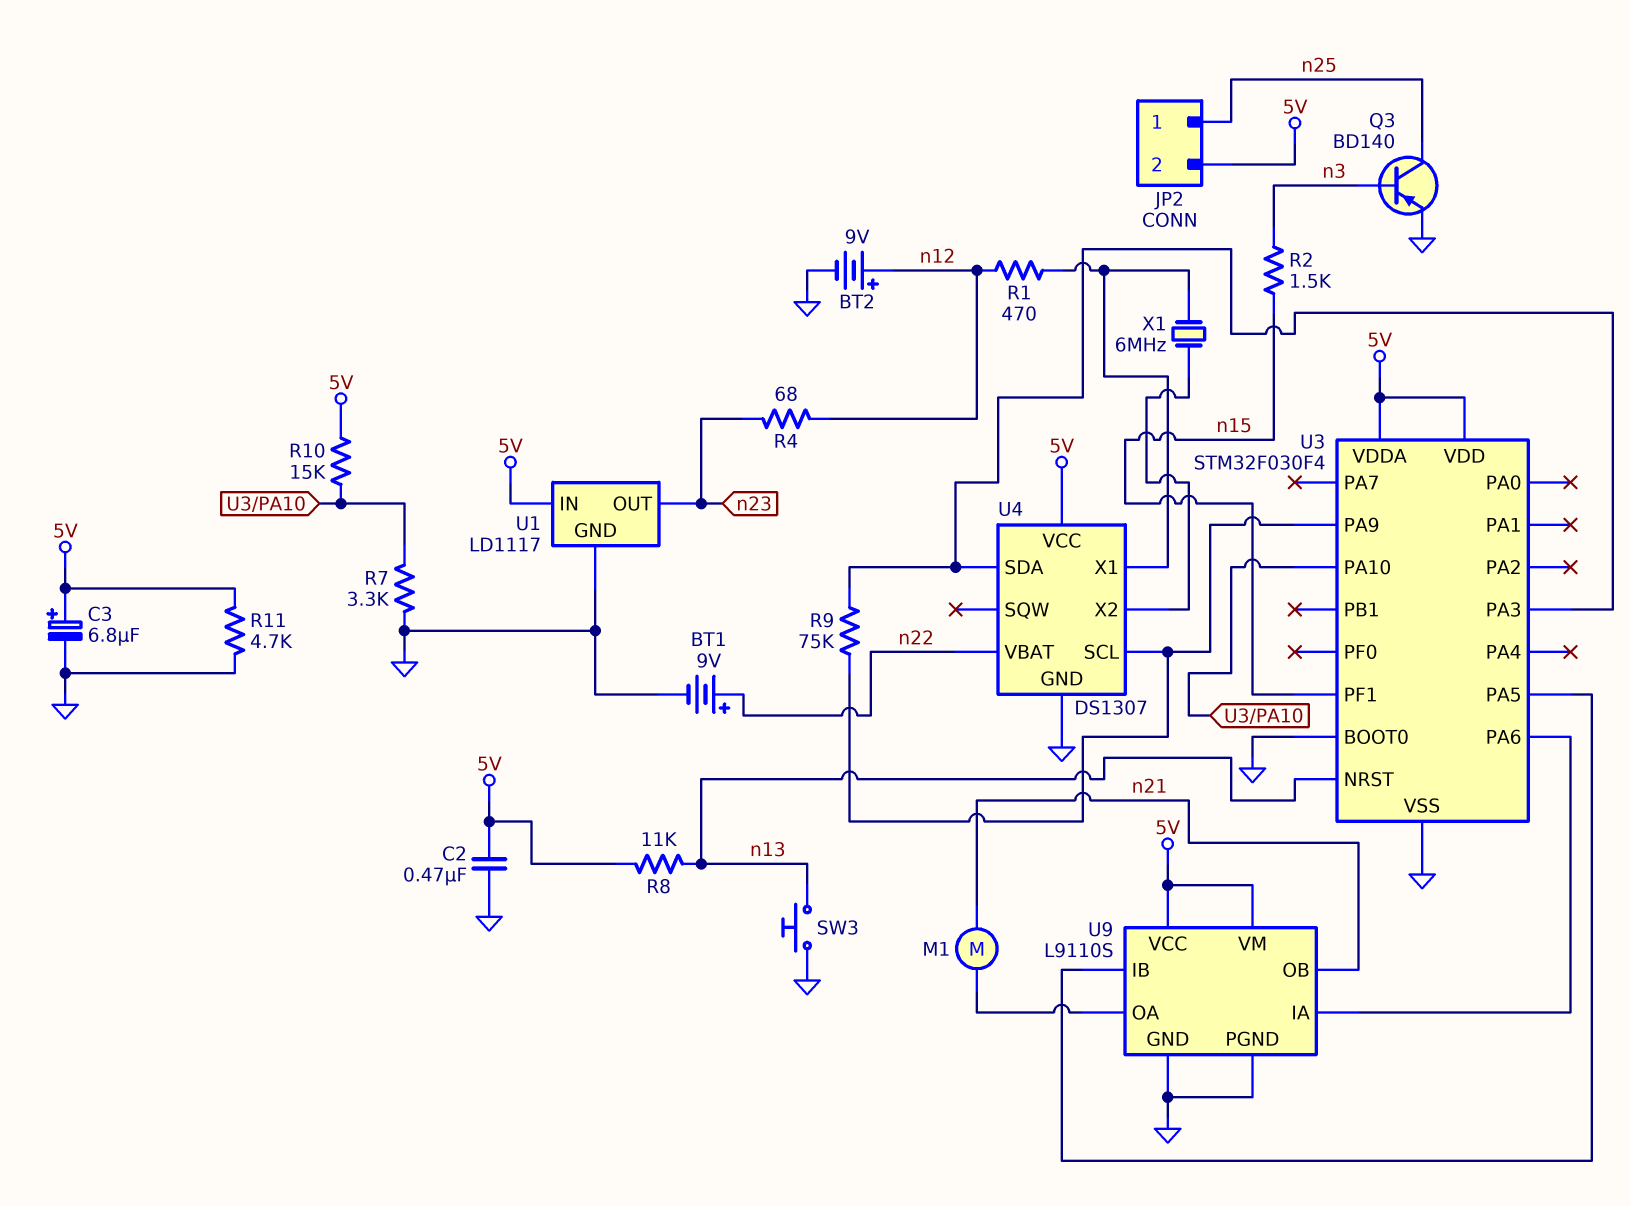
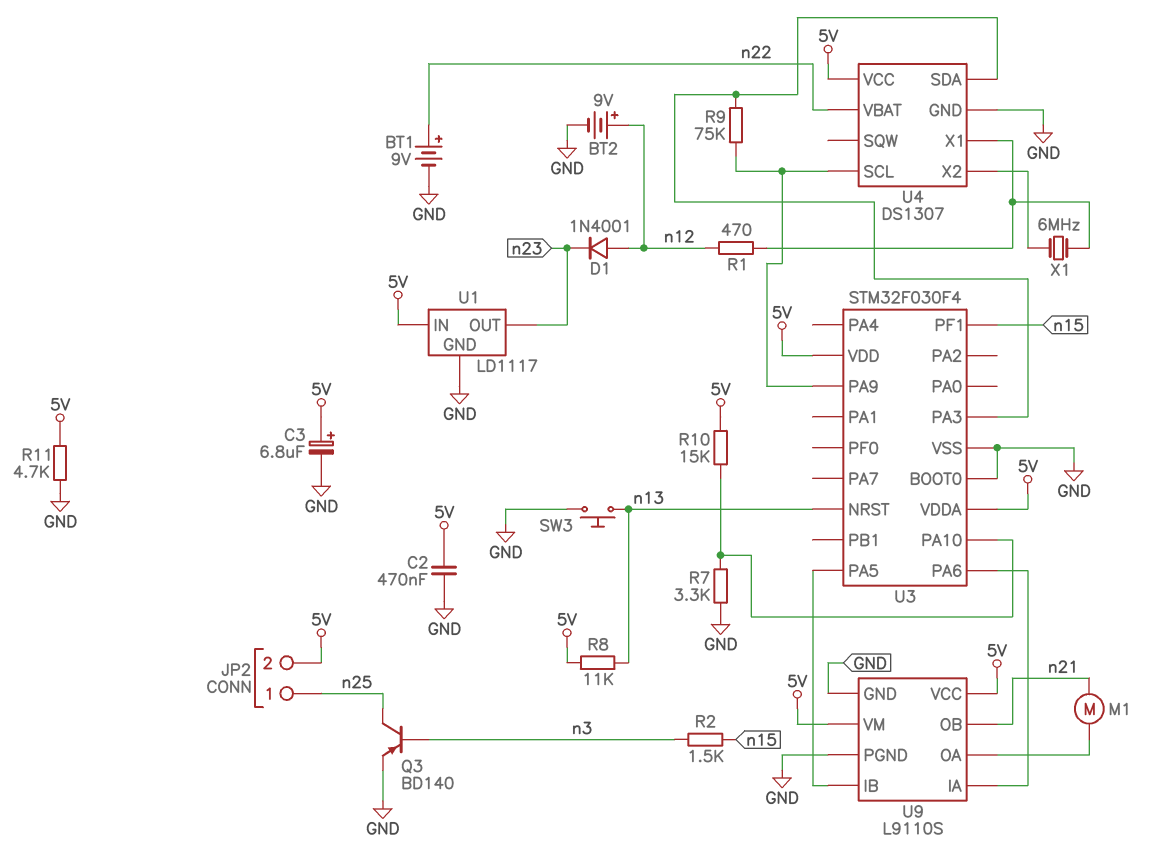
D1: none -> diode 1N4001 (A n12, K n23)
R4: 68 (n12, n23) -> none

